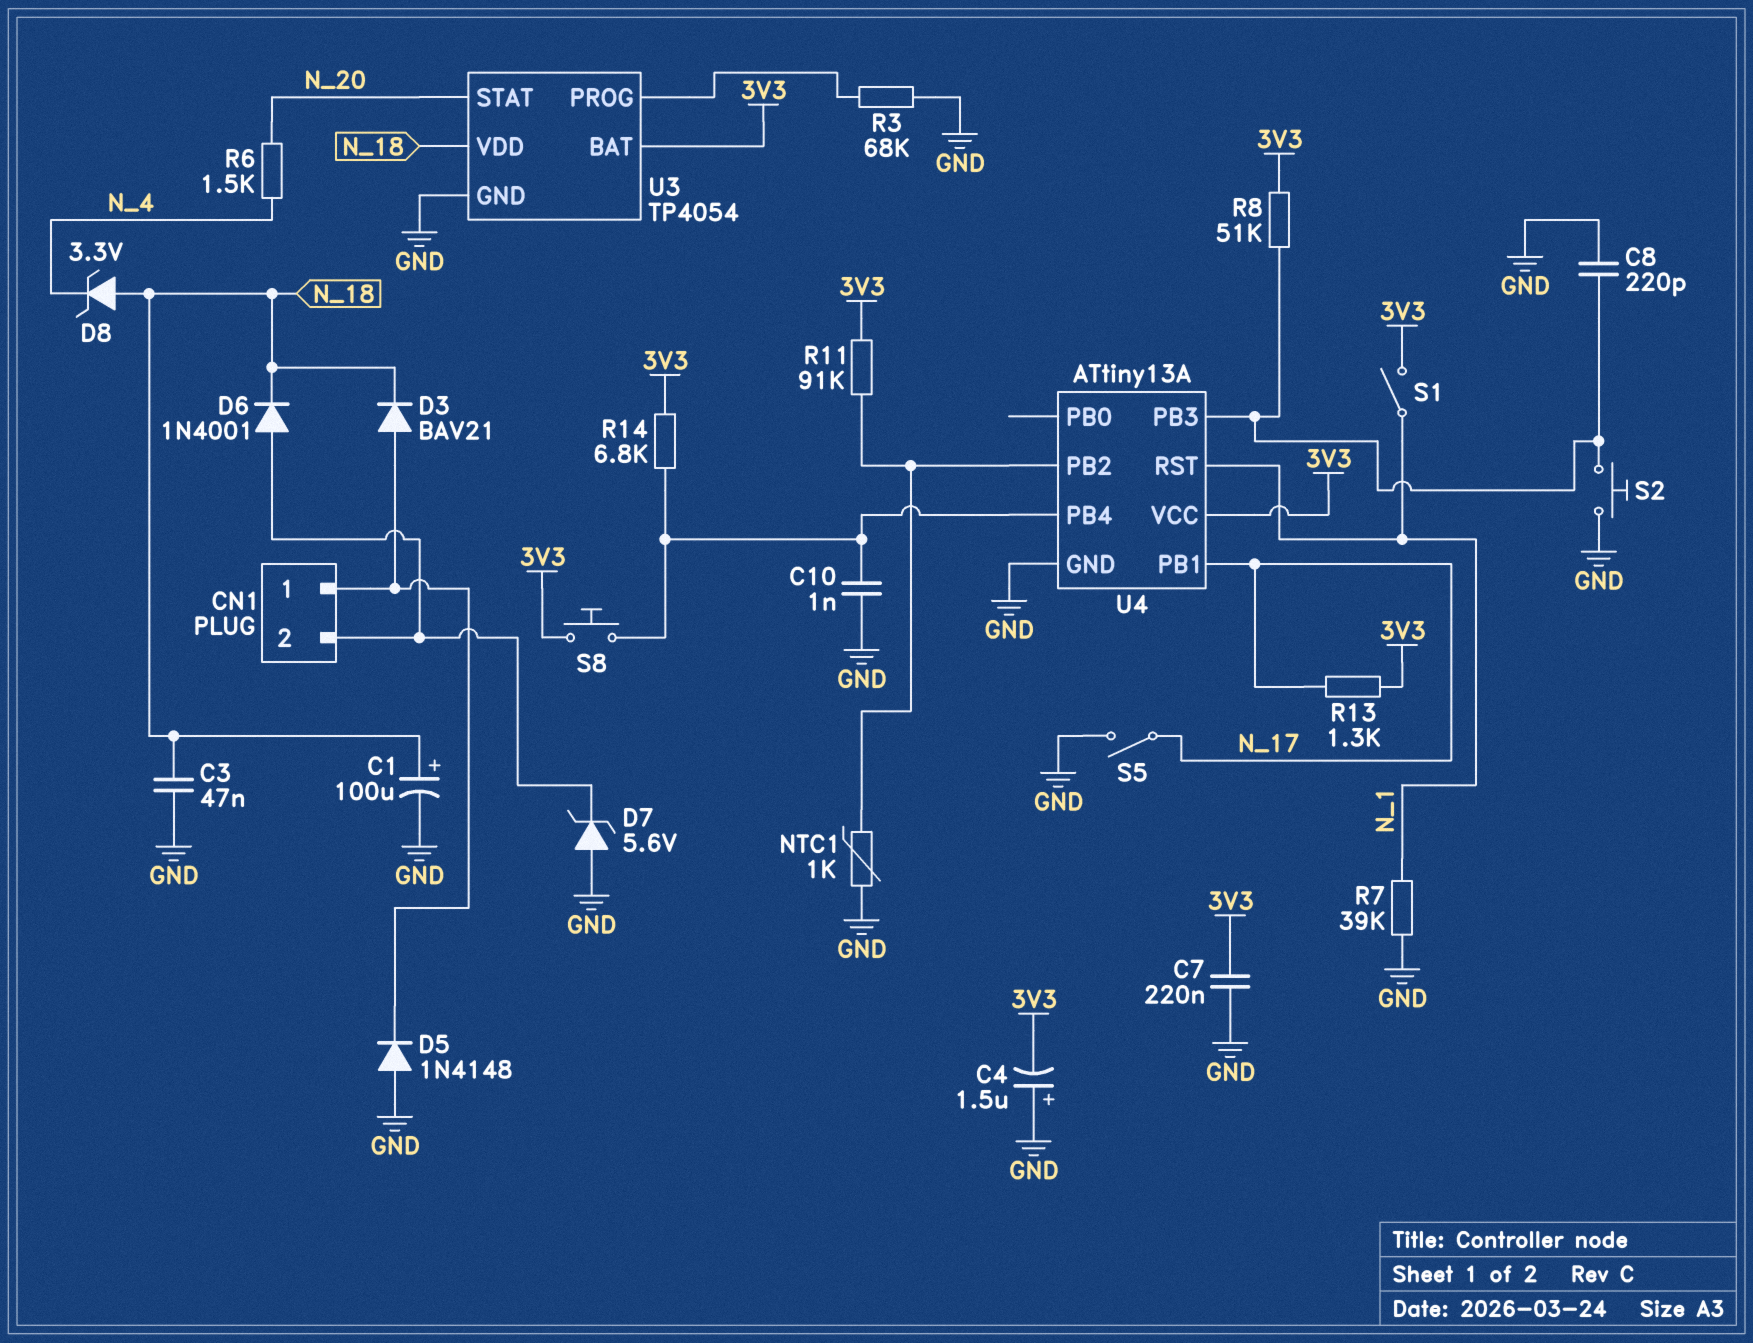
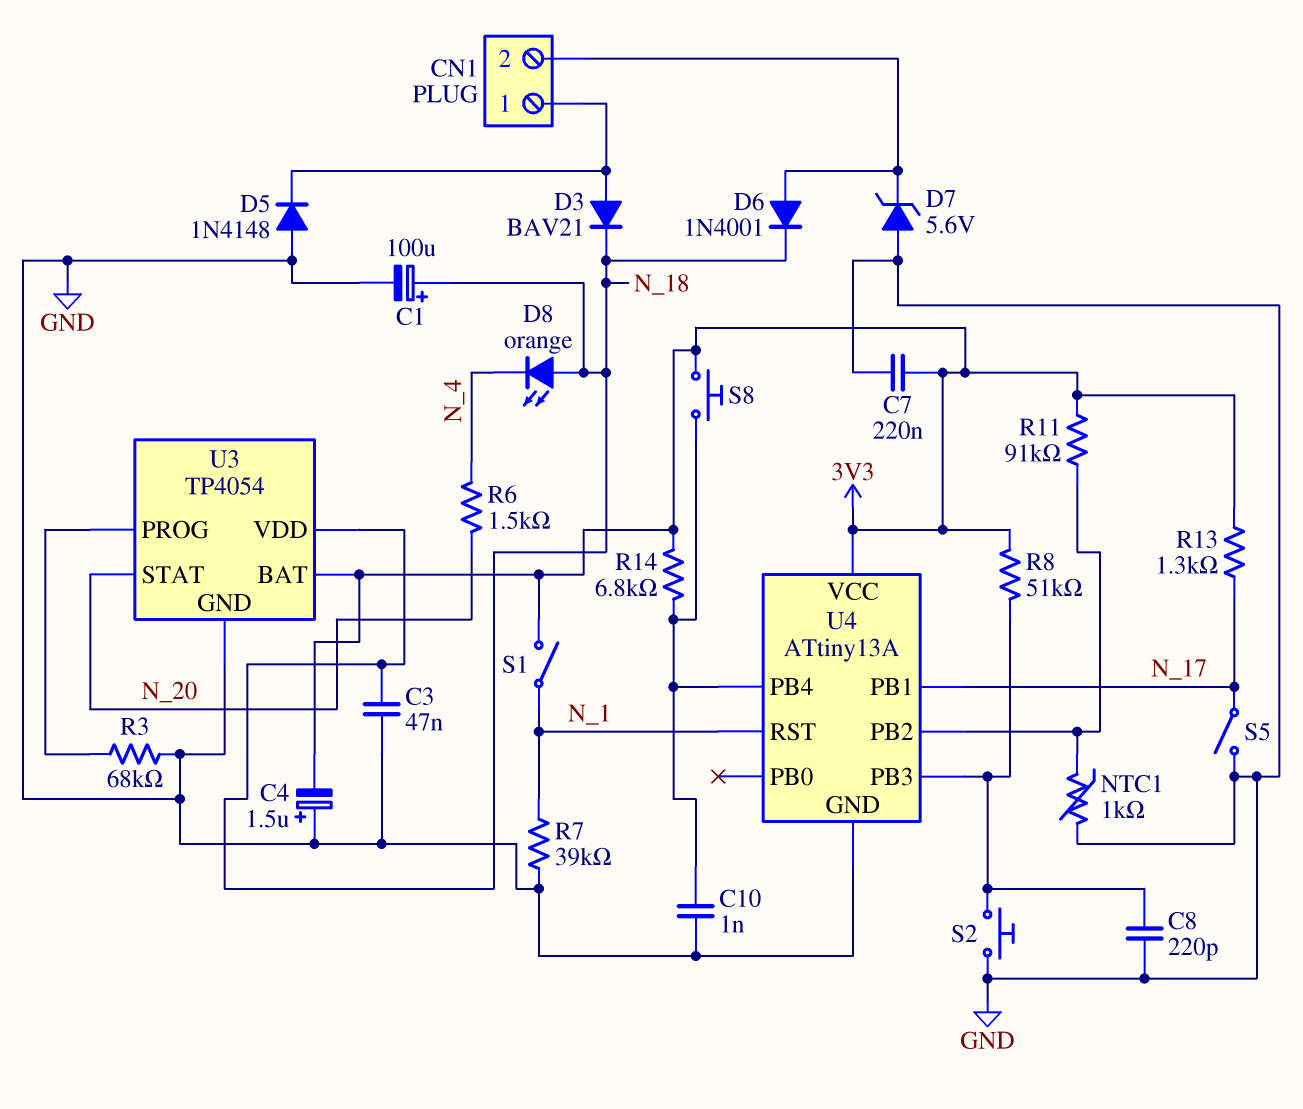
D8: zener 3.3V (A N_18, K N_4) -> LED orange (A N_18, K N_4)

